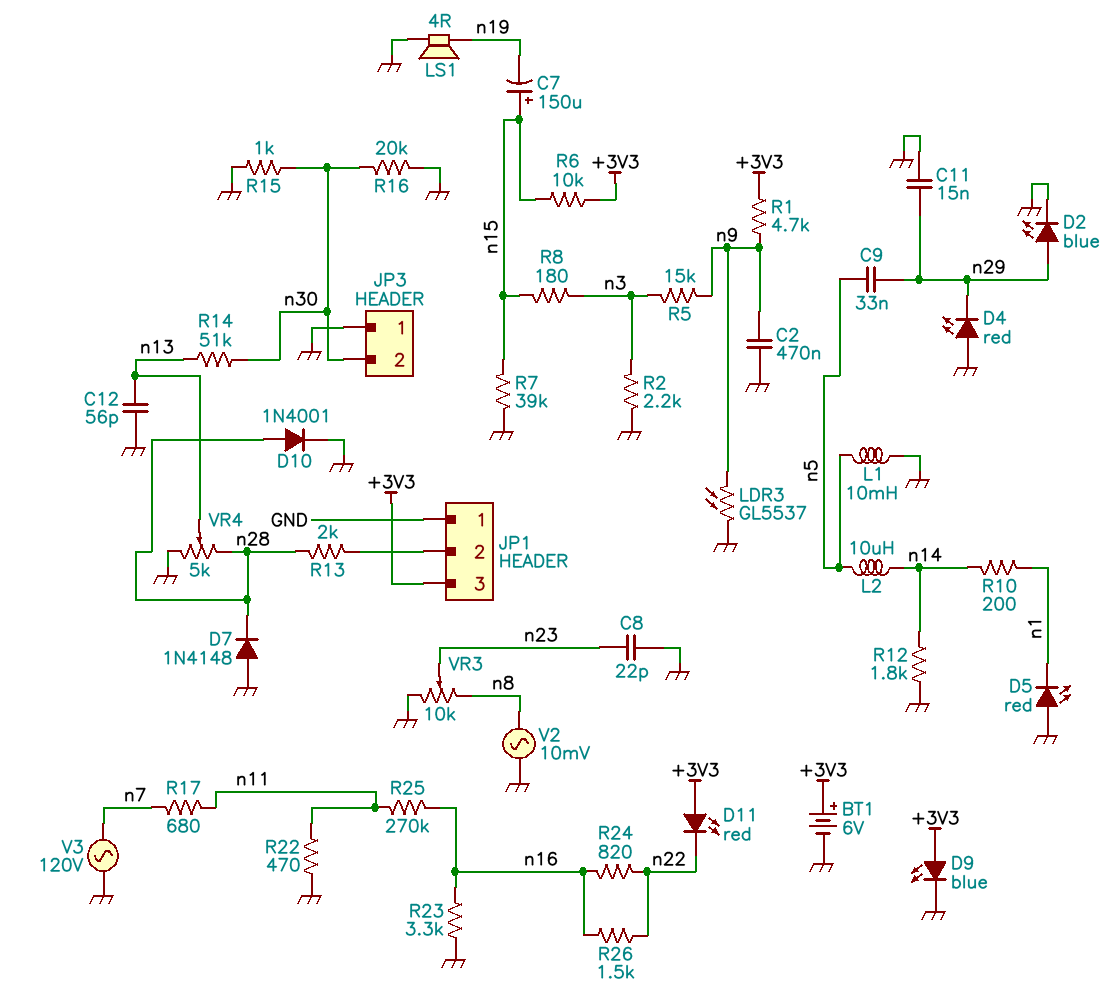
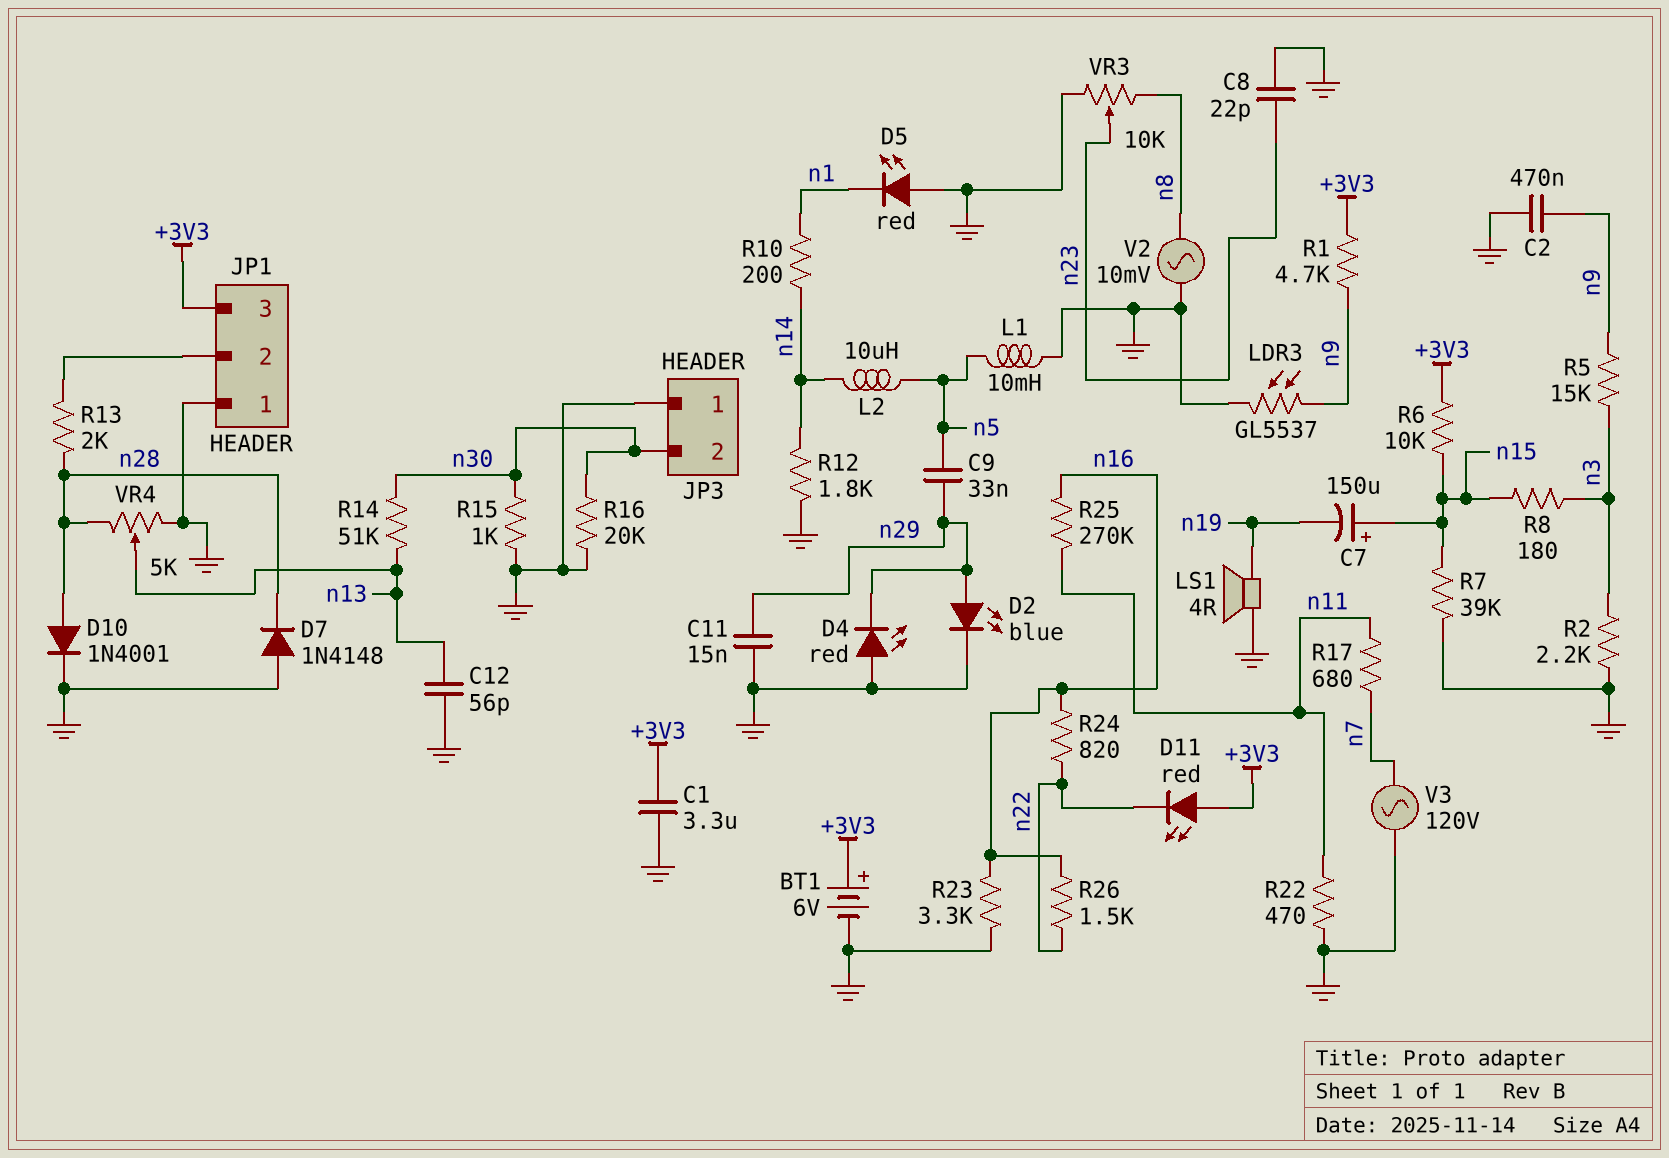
C1: none -> 3.3uF (+3V3, GND)
D9: LED blue (A +3V3, K GND) -> none

